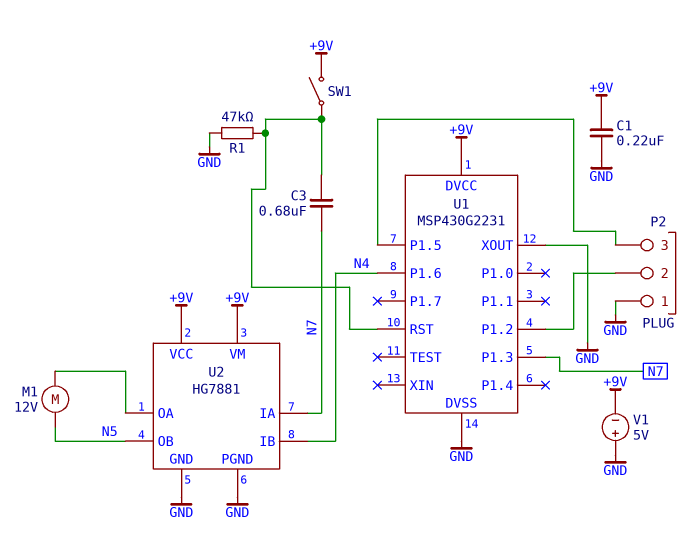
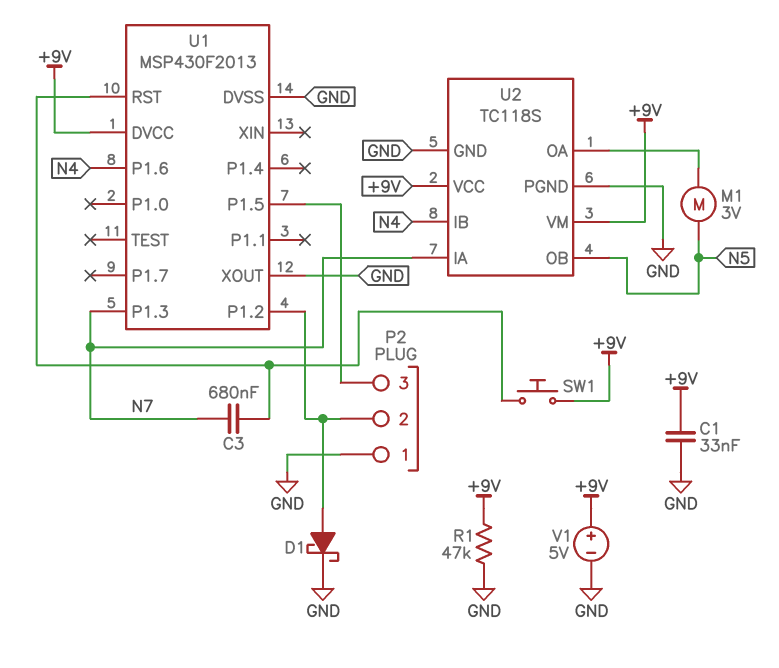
C1: 220nF (+9V, GND) -> 33nF (+9V, GND)
D1: none -> schottky (A P2/2, K GND)
M1: motor 12V (N5, U2/OA) -> motor 3V (N5, U2/OA)
R1: 47k (GND, U1/RST) -> 47k (+9V, GND)
SW1: switch (+9V, U1/RST) -> button (+9V, U1/RST)
U1: MSP430G2231 -> MSP430F2013
U2: HG7881 -> TC118S
V1: 5V (plus GND, minus +9V) -> 5V (plus +9V, minus GND)

